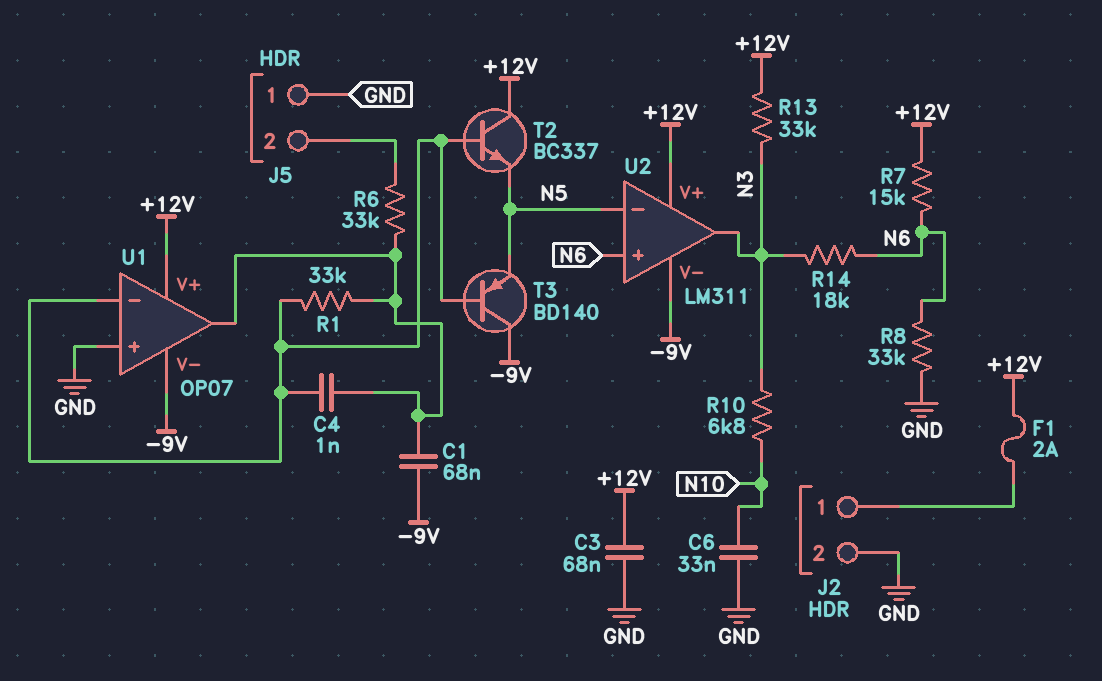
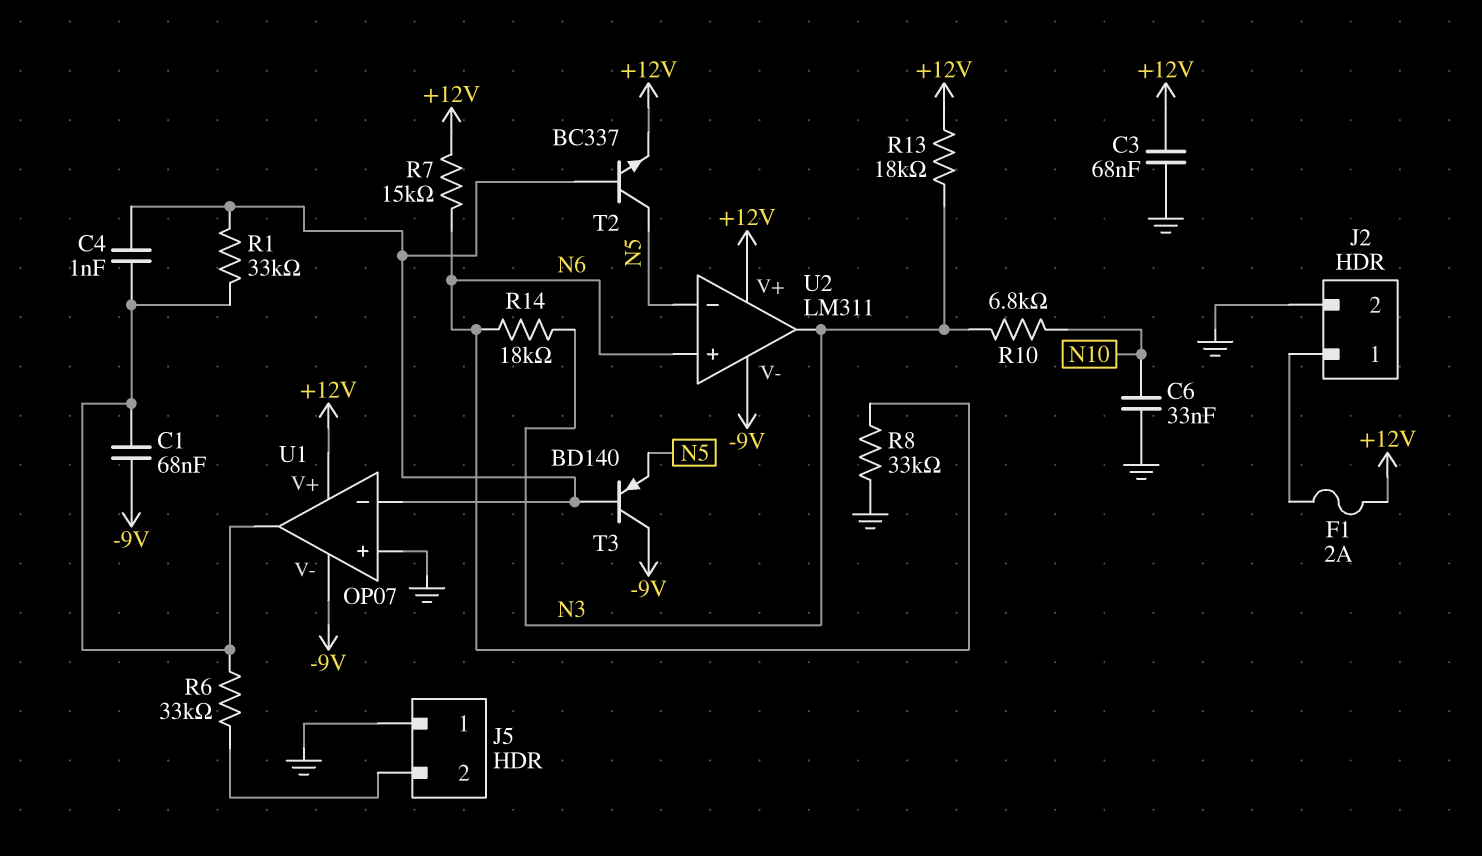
R13: 33k (+12V, N3) -> 18k (+12V, N3)
T2: NPN BC337 (B U1/in-, C +12V, E N5) -> NPN BC337 (B U1/in-, C N5, E +12V)

